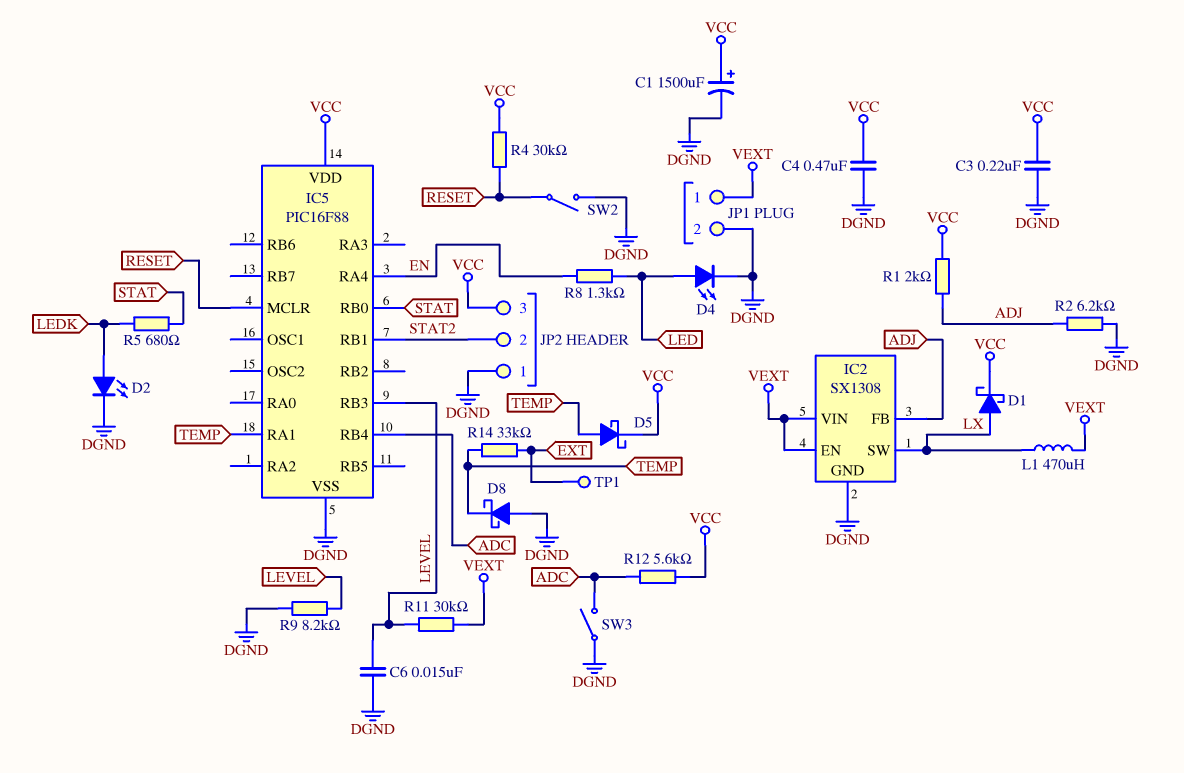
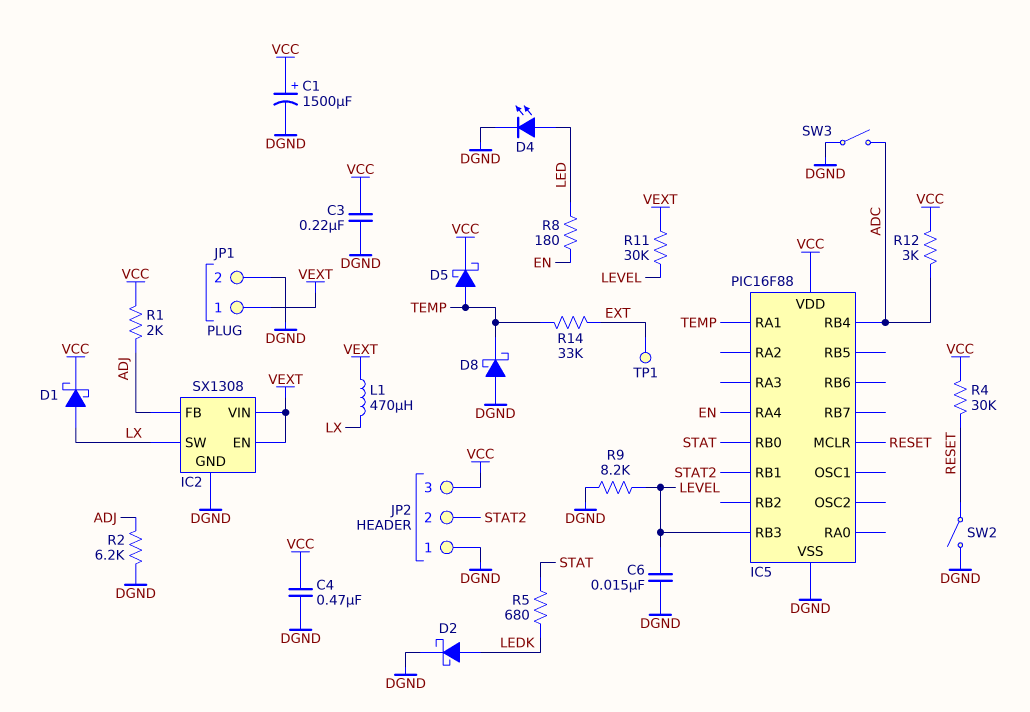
D2: LED (A LEDK, K DGND) -> schottky (A LEDK, K DGND)
R8: 1.3k (EN, LED) -> 180 (EN, LED)
R12: 5.6k (ADC, VCC) -> 3k (ADC, VCC)

